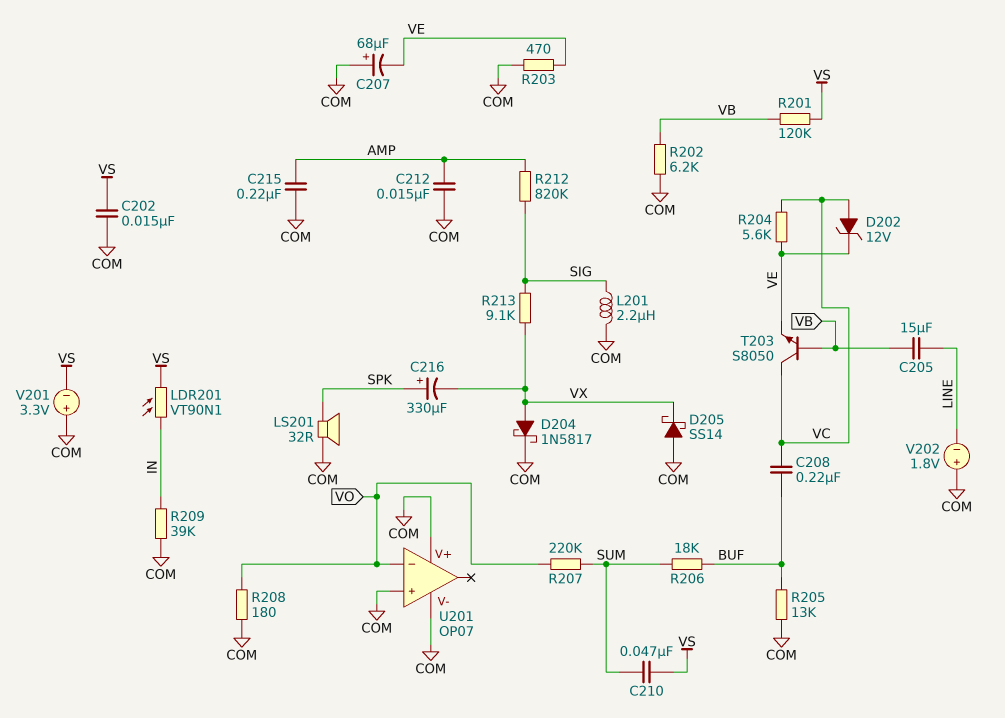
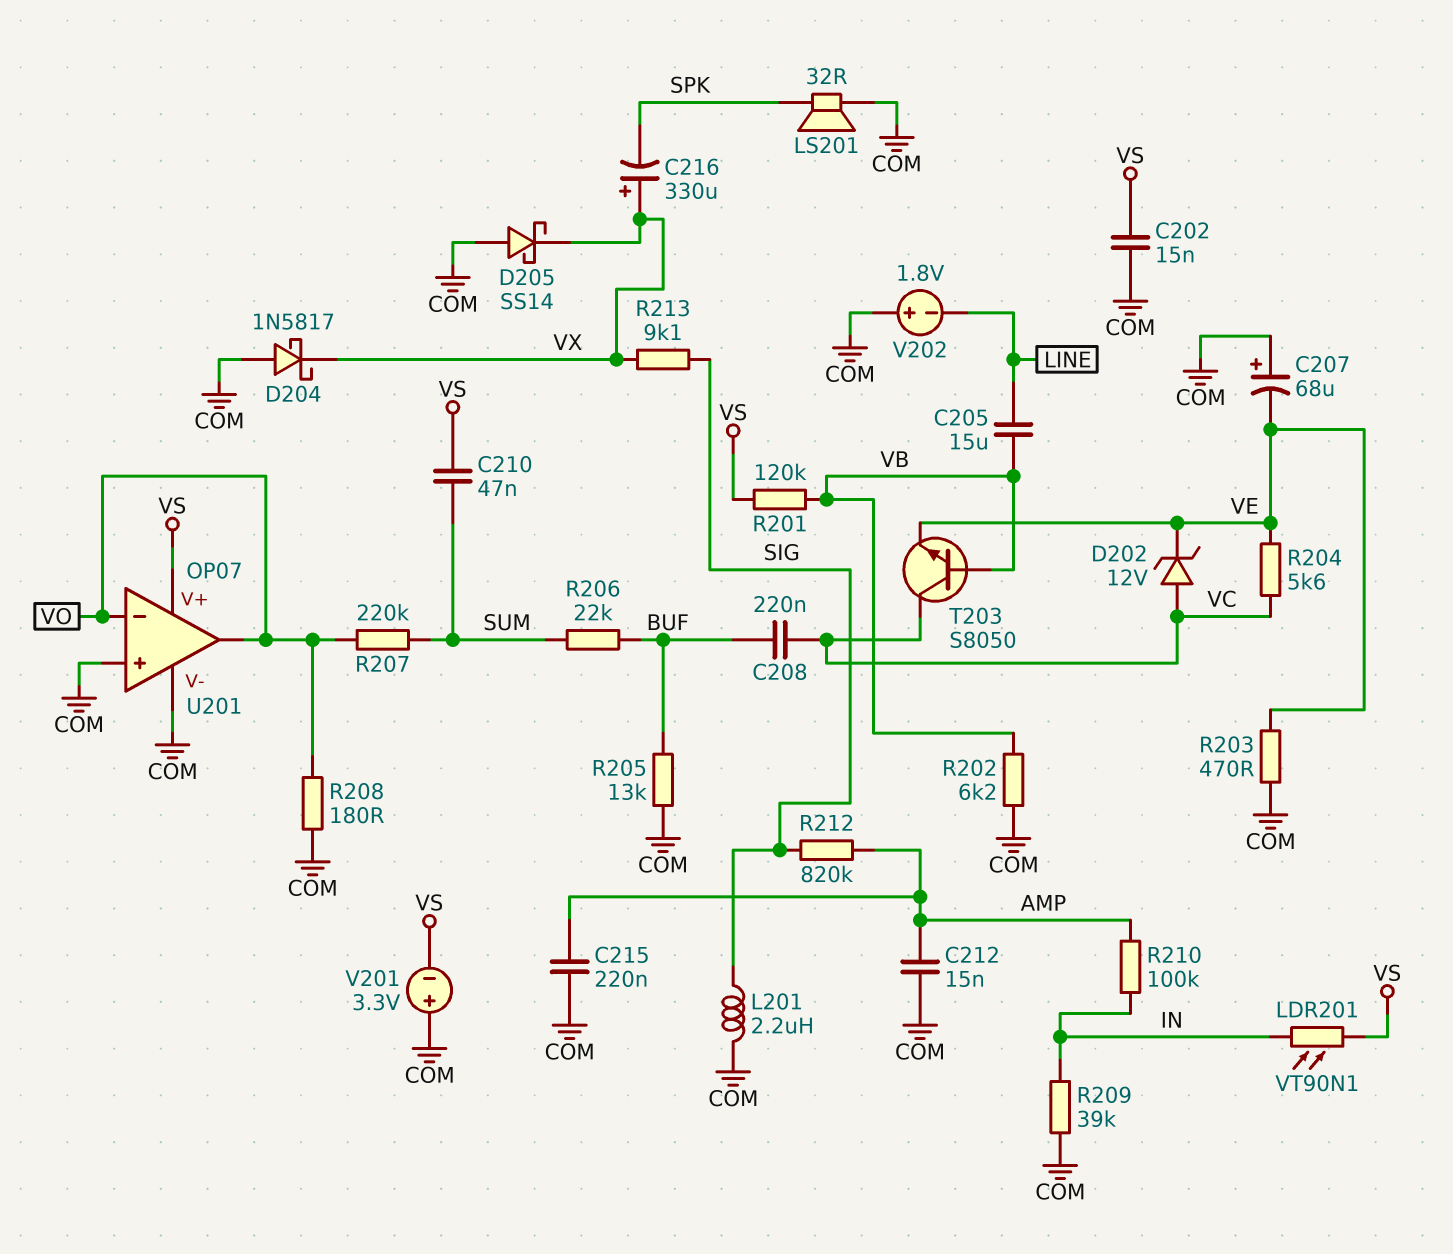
C216: 330uF (plus SPK, minus VX) -> 330uF (plus VX, minus SPK)
D204: schottky 1N5817 (A VX, K COM) -> schottky 1N5817 (A COM, K VX)
R206: 18k (BUF, SUM) -> 22k (BUF, SUM)
R210: none -> 100k (AMP, IN)
U201 pin V+: COM -> VS
U201 pin out: none -> VO

